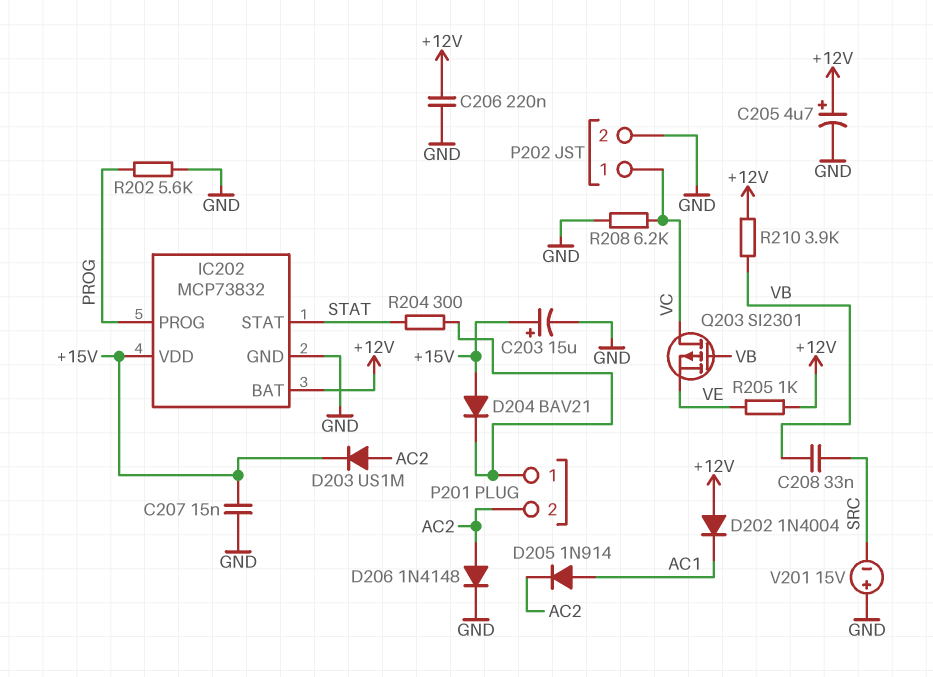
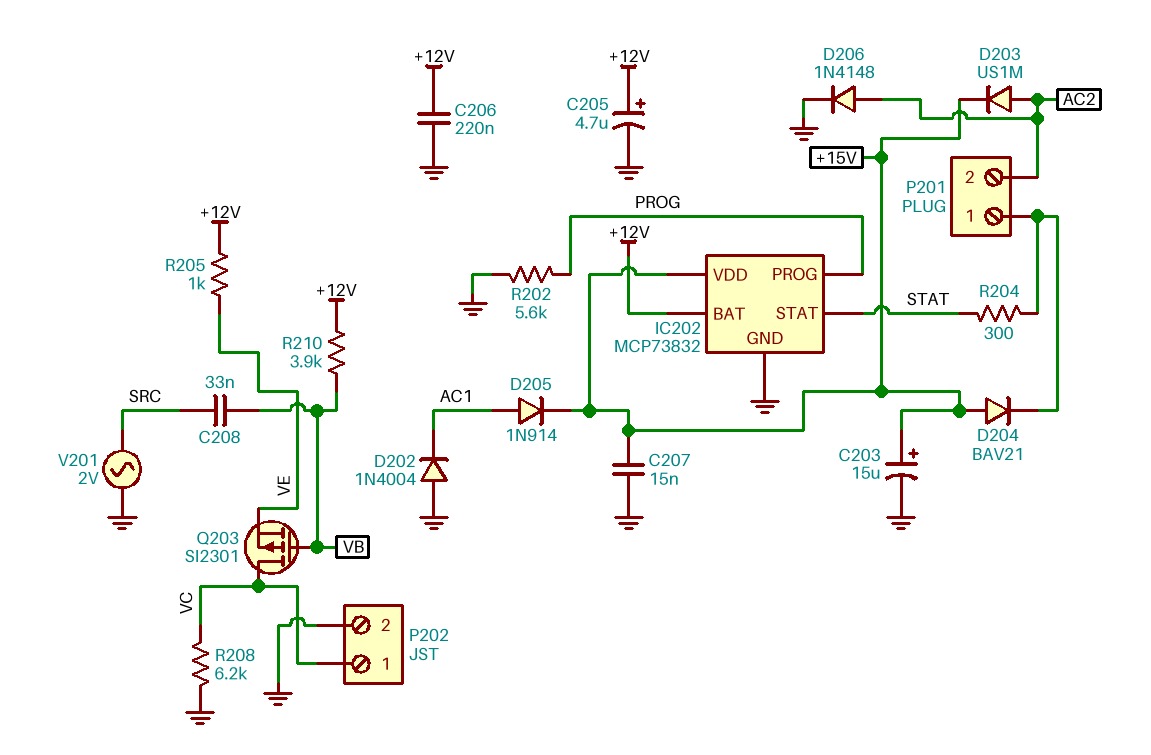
D202: diode 1N4004 (A +12V, K AC1) -> diode 1N4004 (A GND, K AC1)
D205: diode 1N914 (A AC1, K AC2) -> diode 1N914 (A AC1, K +15V)
V201: 15V (plus GND, minus SRC) -> AC 2V (GND, SRC)

